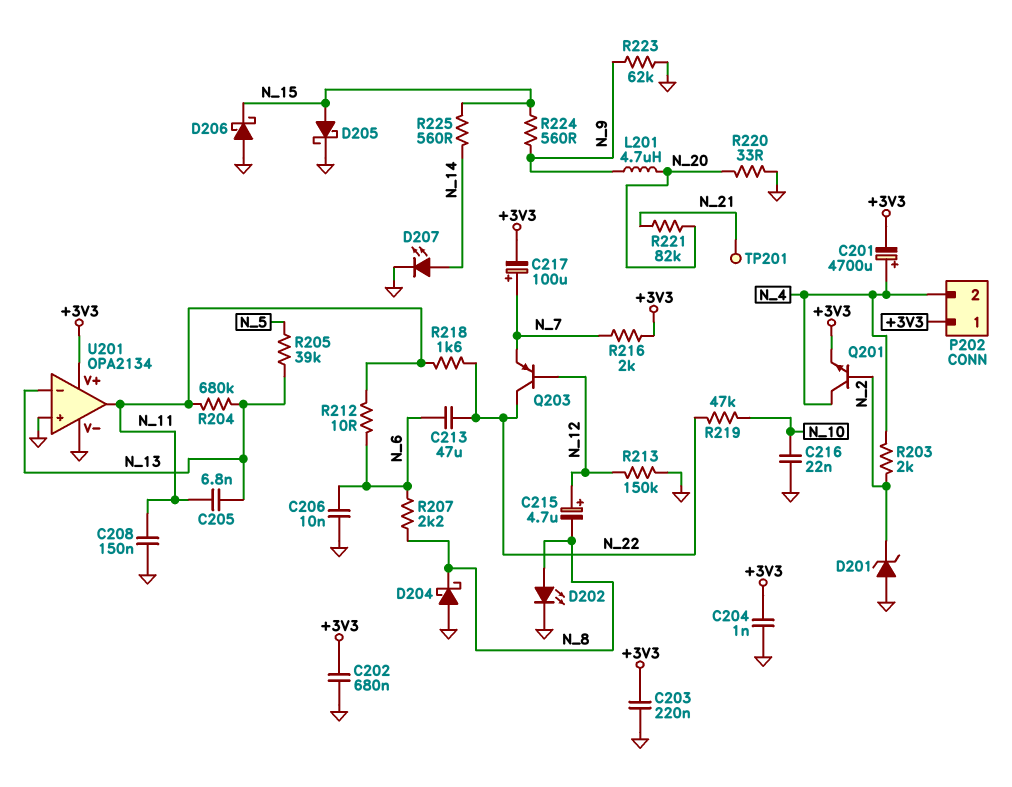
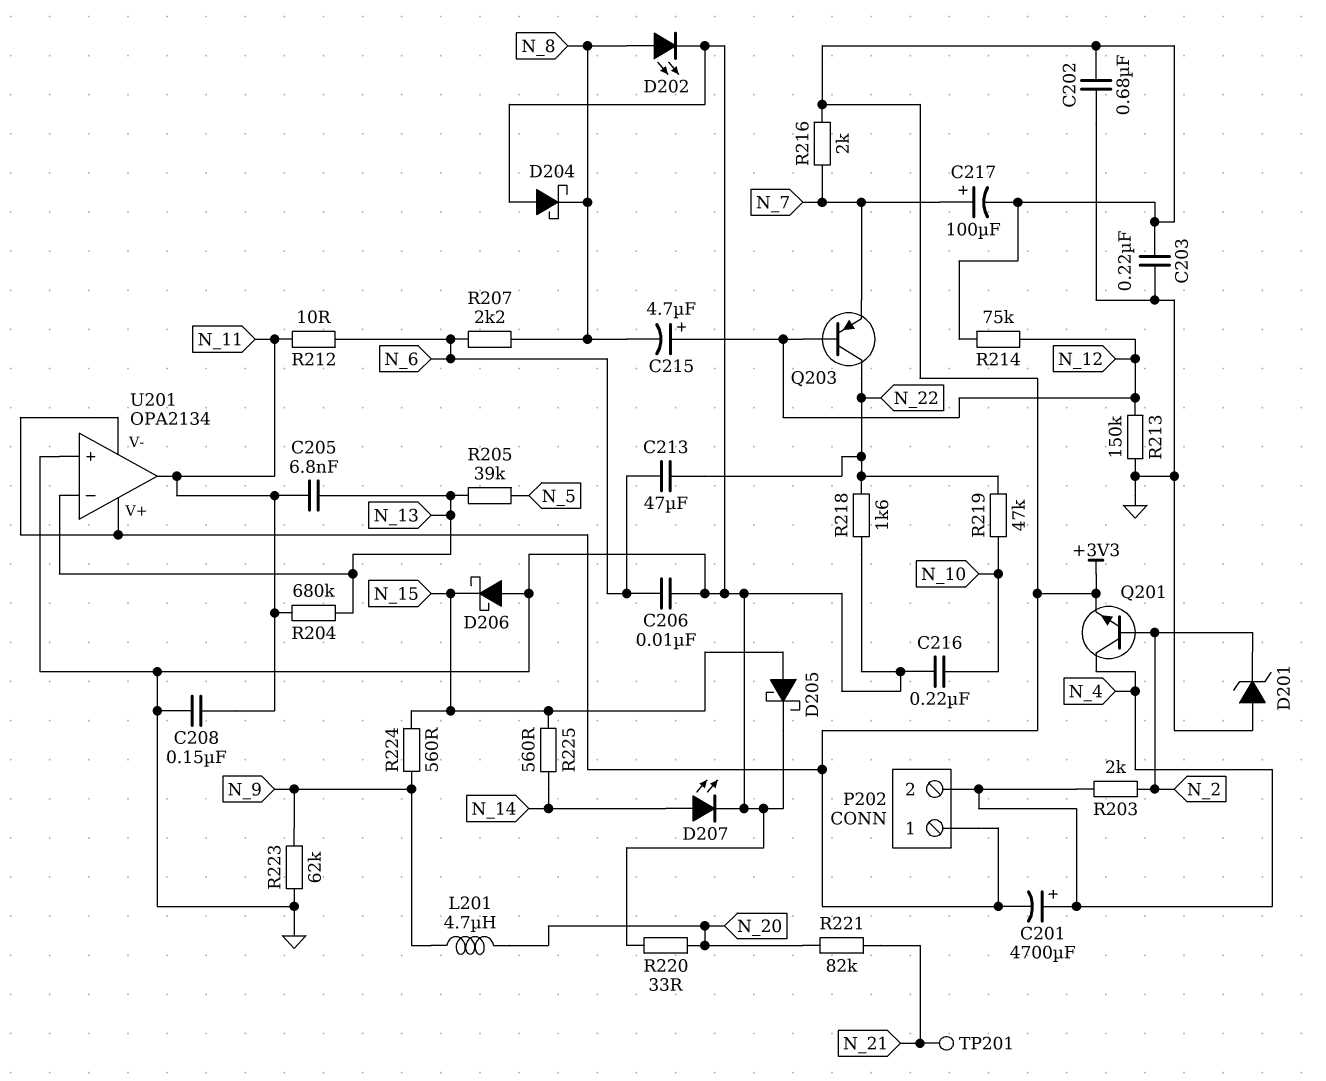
C204: 1nF (+3V3, GND) -> none
C216: 22nF (GND, N_10) -> 220nF (GND, N_10)
R214: none -> 75k (+3V3, N_12)
R218: 1.6k (N_11, N_22) -> 1.6k (GND, N_22)
U201 pin V-: GND -> +3V3

